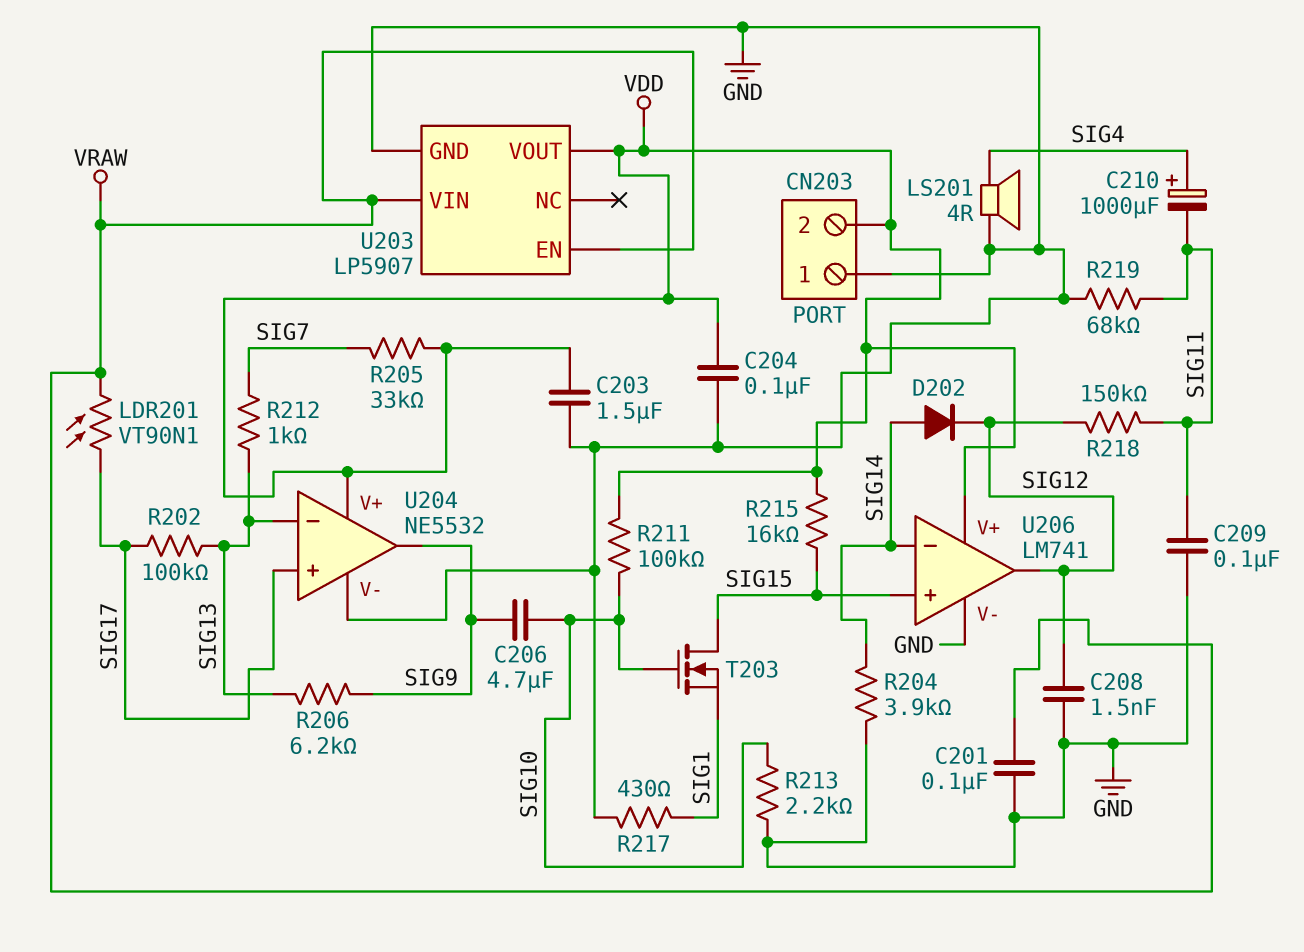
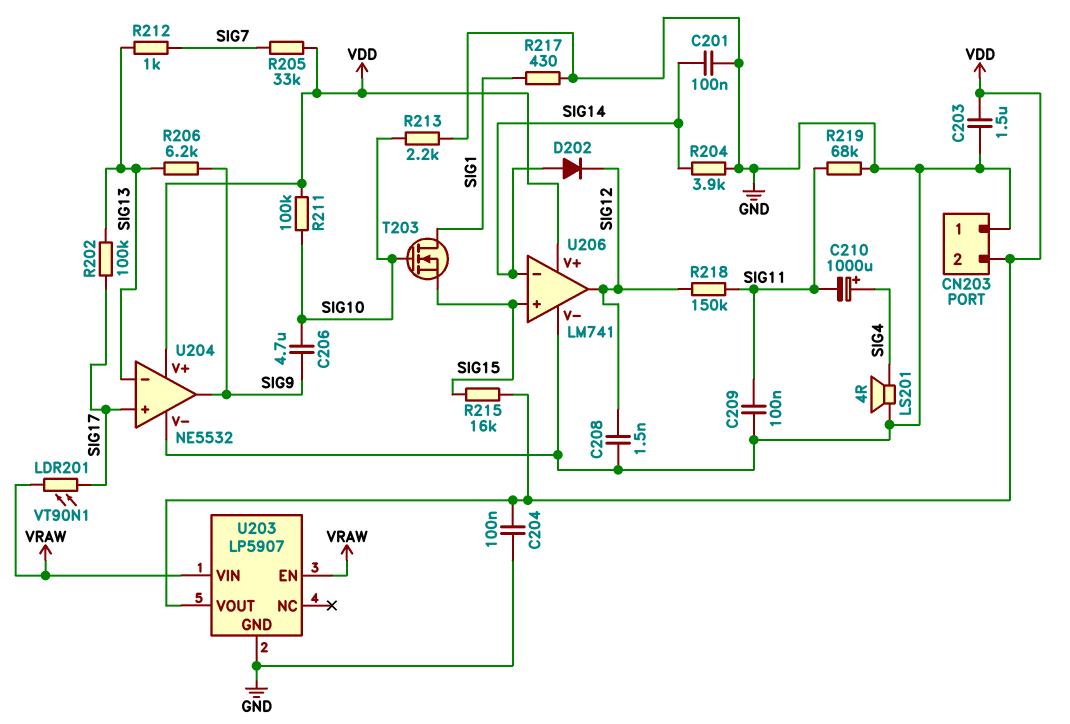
C201: 100nF (GND, VRAW) -> 100nF (GND, SIG14)
T203: NMOS (G SIG10, D SIG15, S SIG1) -> NMOS (G SIG10, D SIG1, S SIG15)

